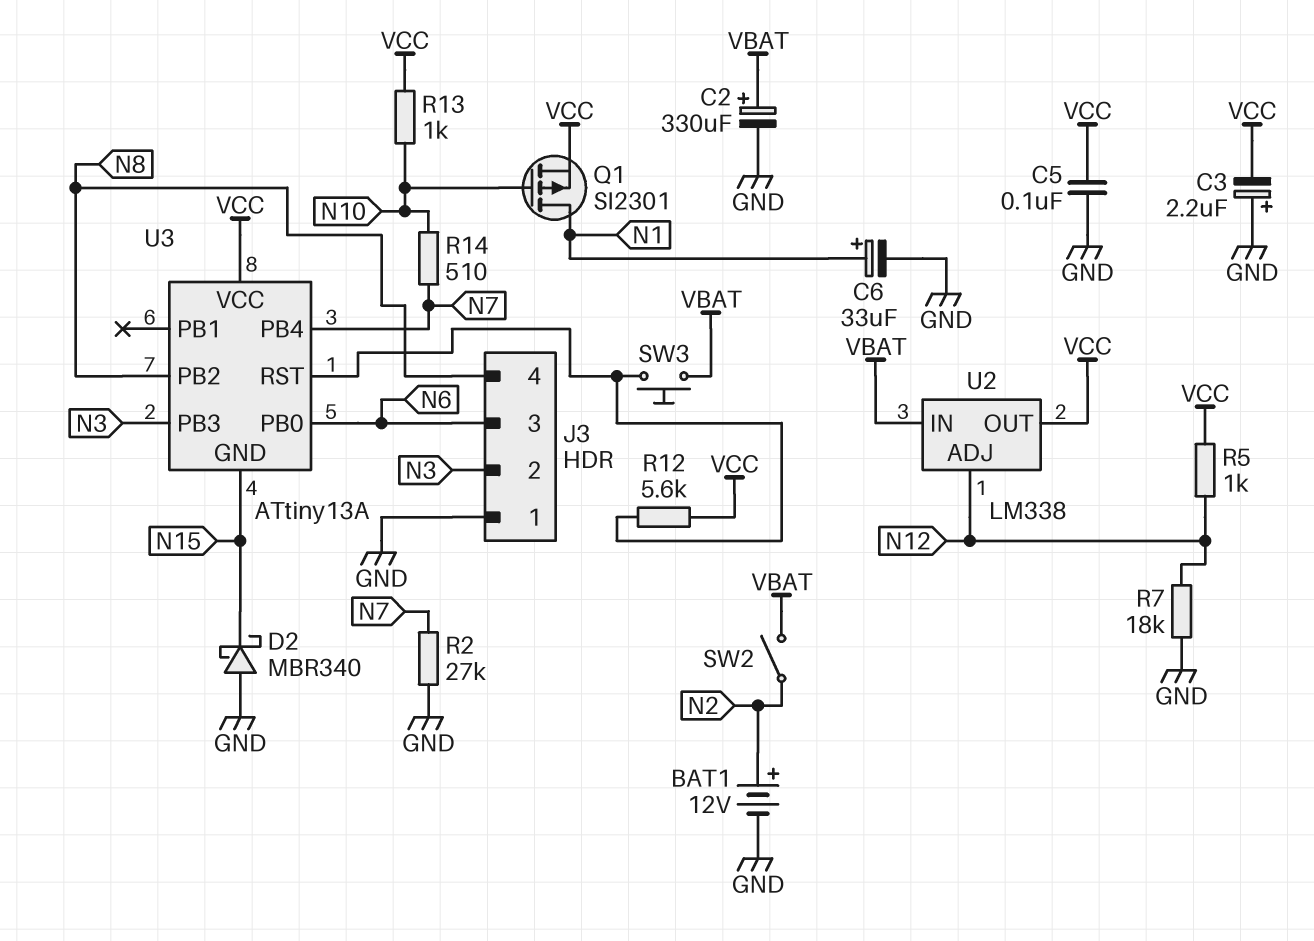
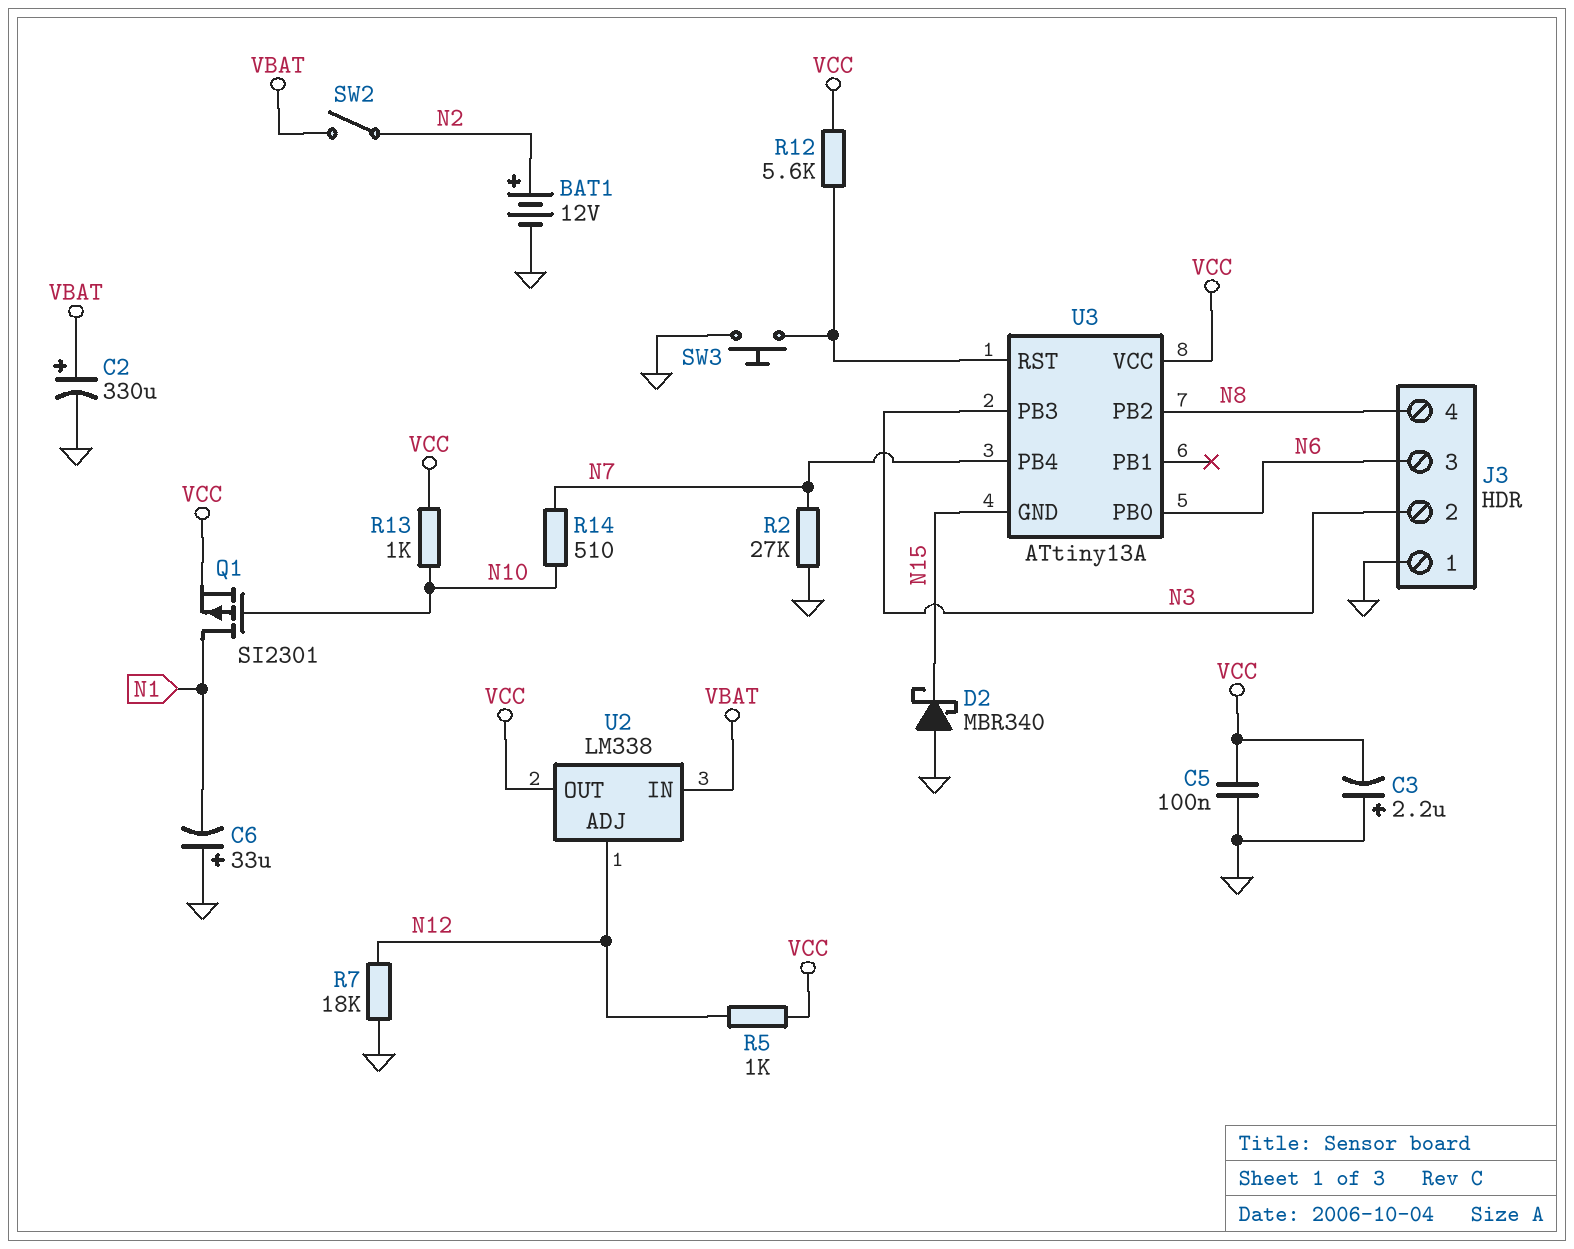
C6: 33uF (plus N1, minus GND) -> 33uF (plus GND, minus N1)
SW3: button (U3/RST, VBAT) -> button (GND, U3/RST)

